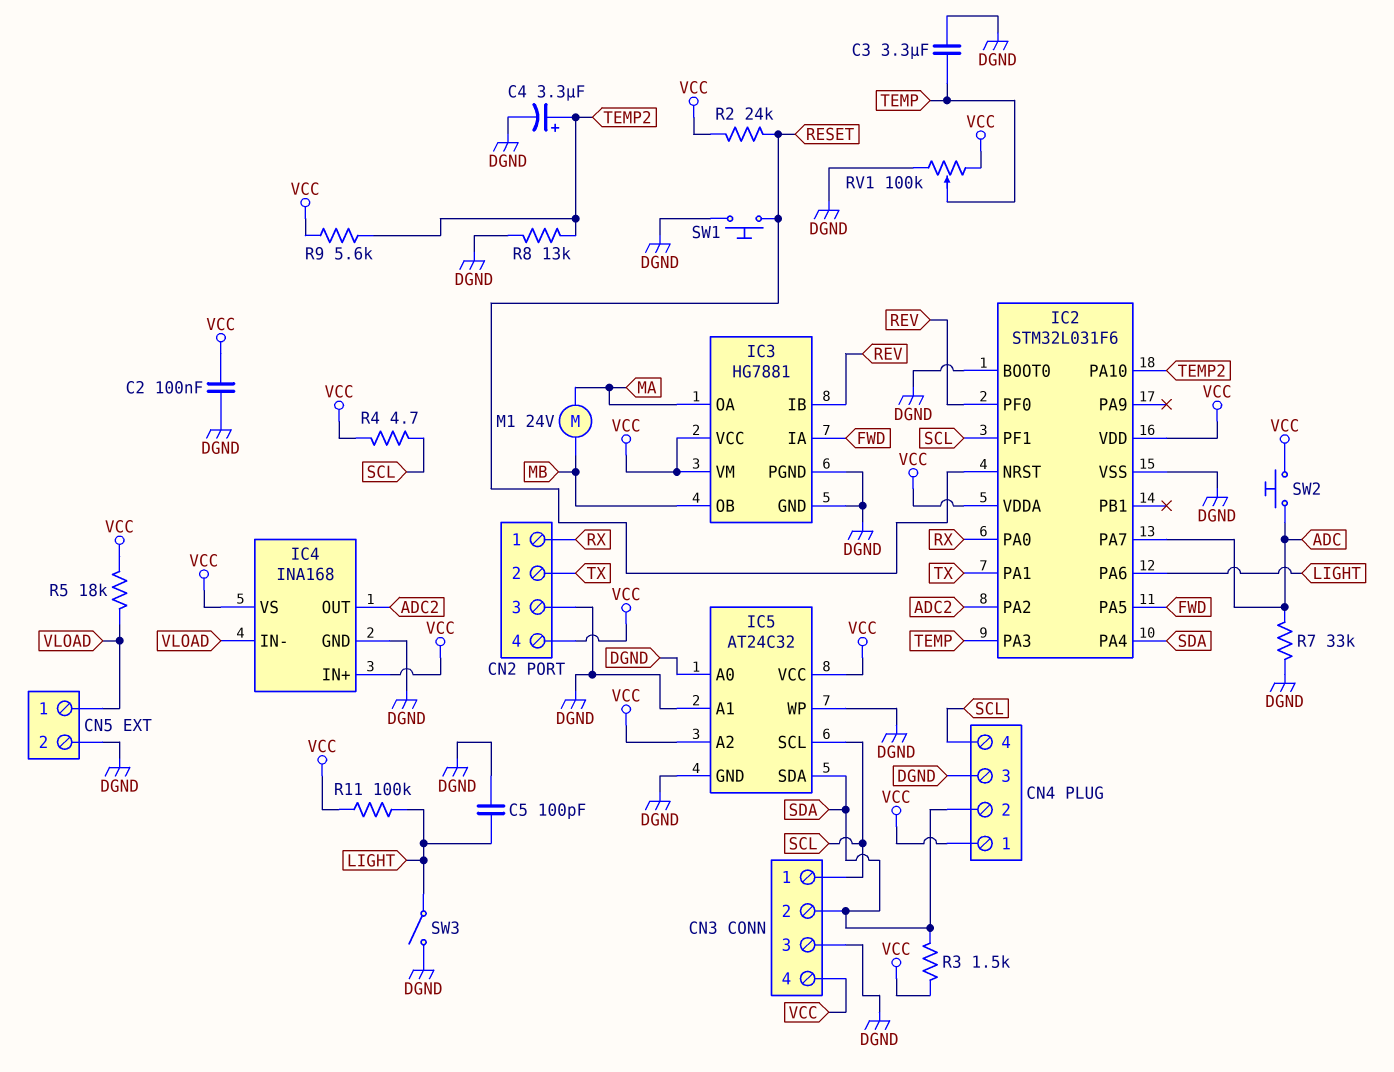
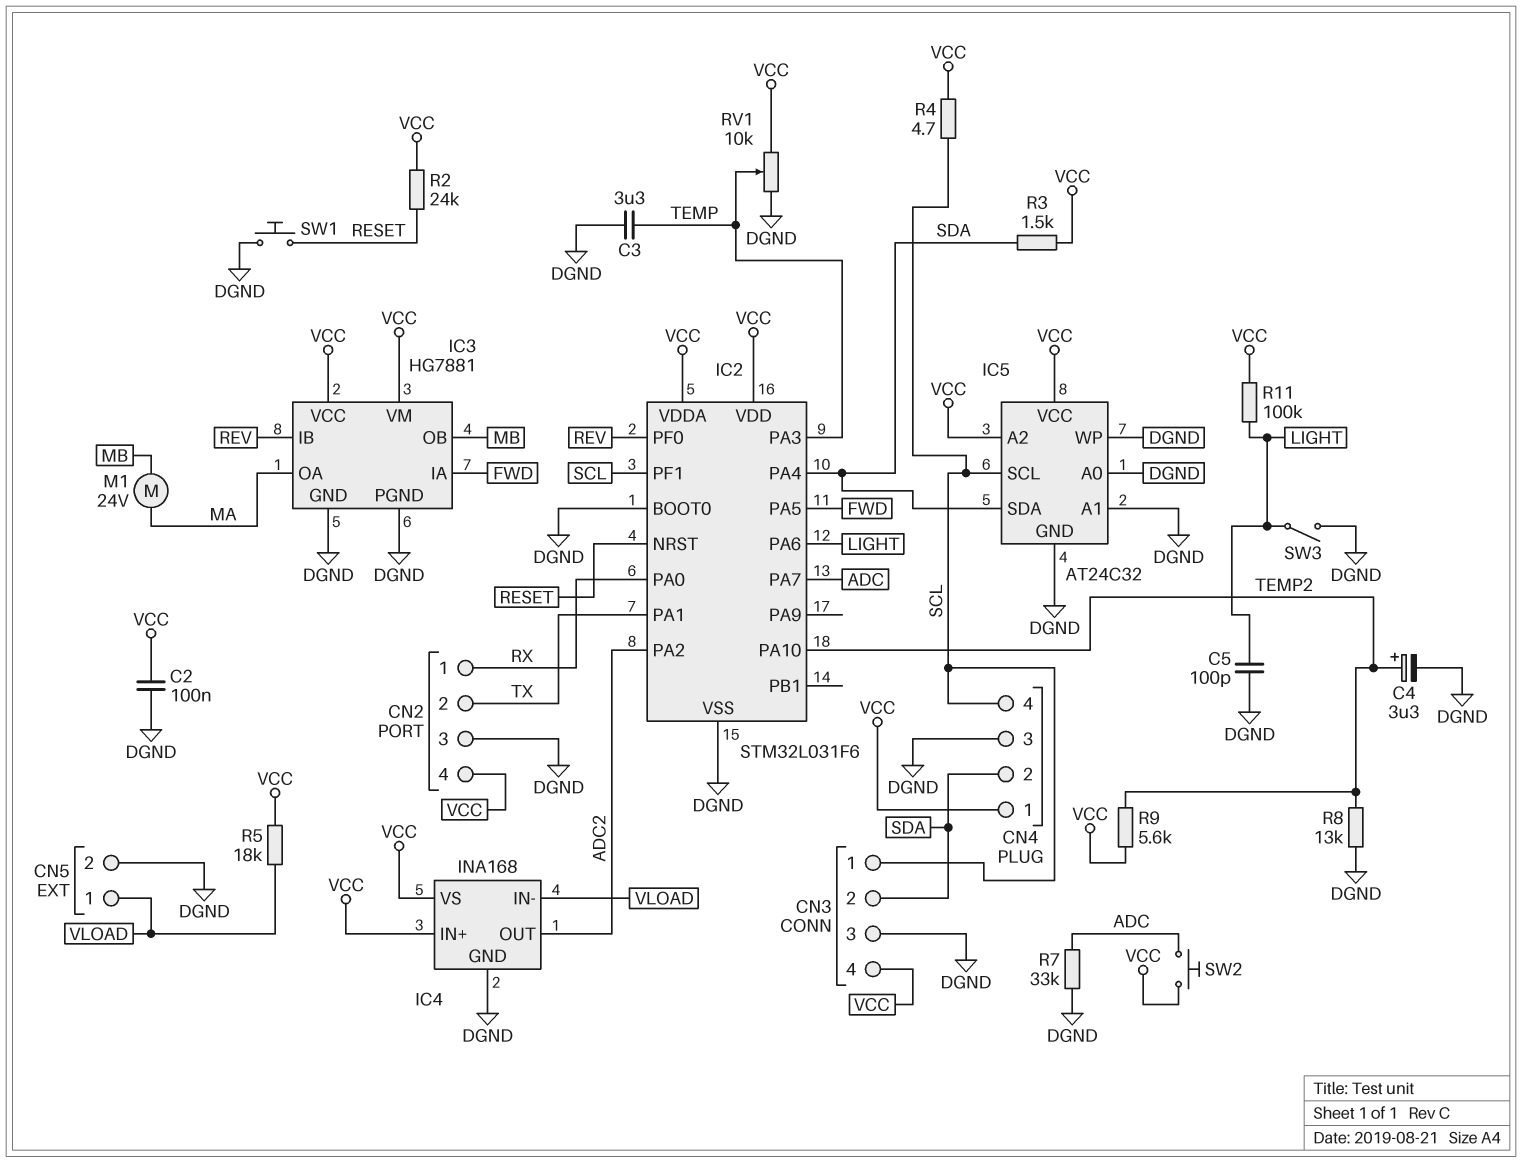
RV1: 100k (DGND, VCC, wiper TEMP) -> 10k (DGND, VCC, wiper TEMP)

